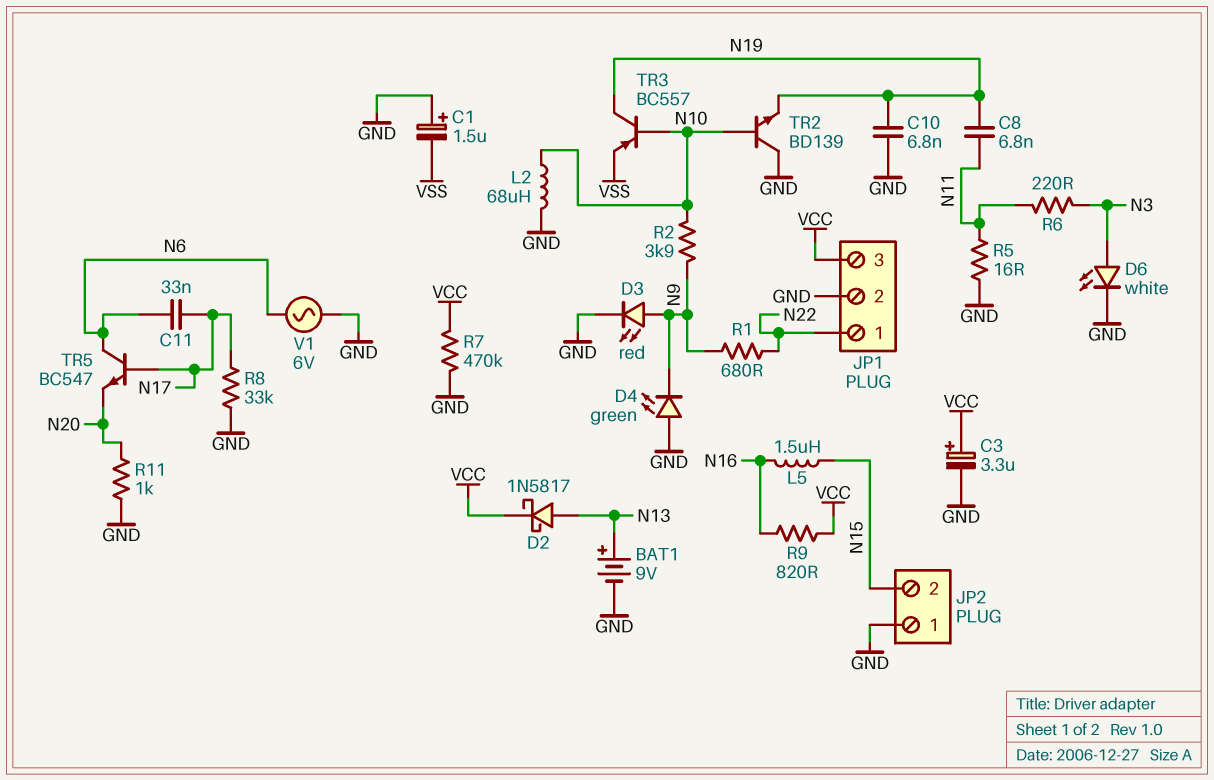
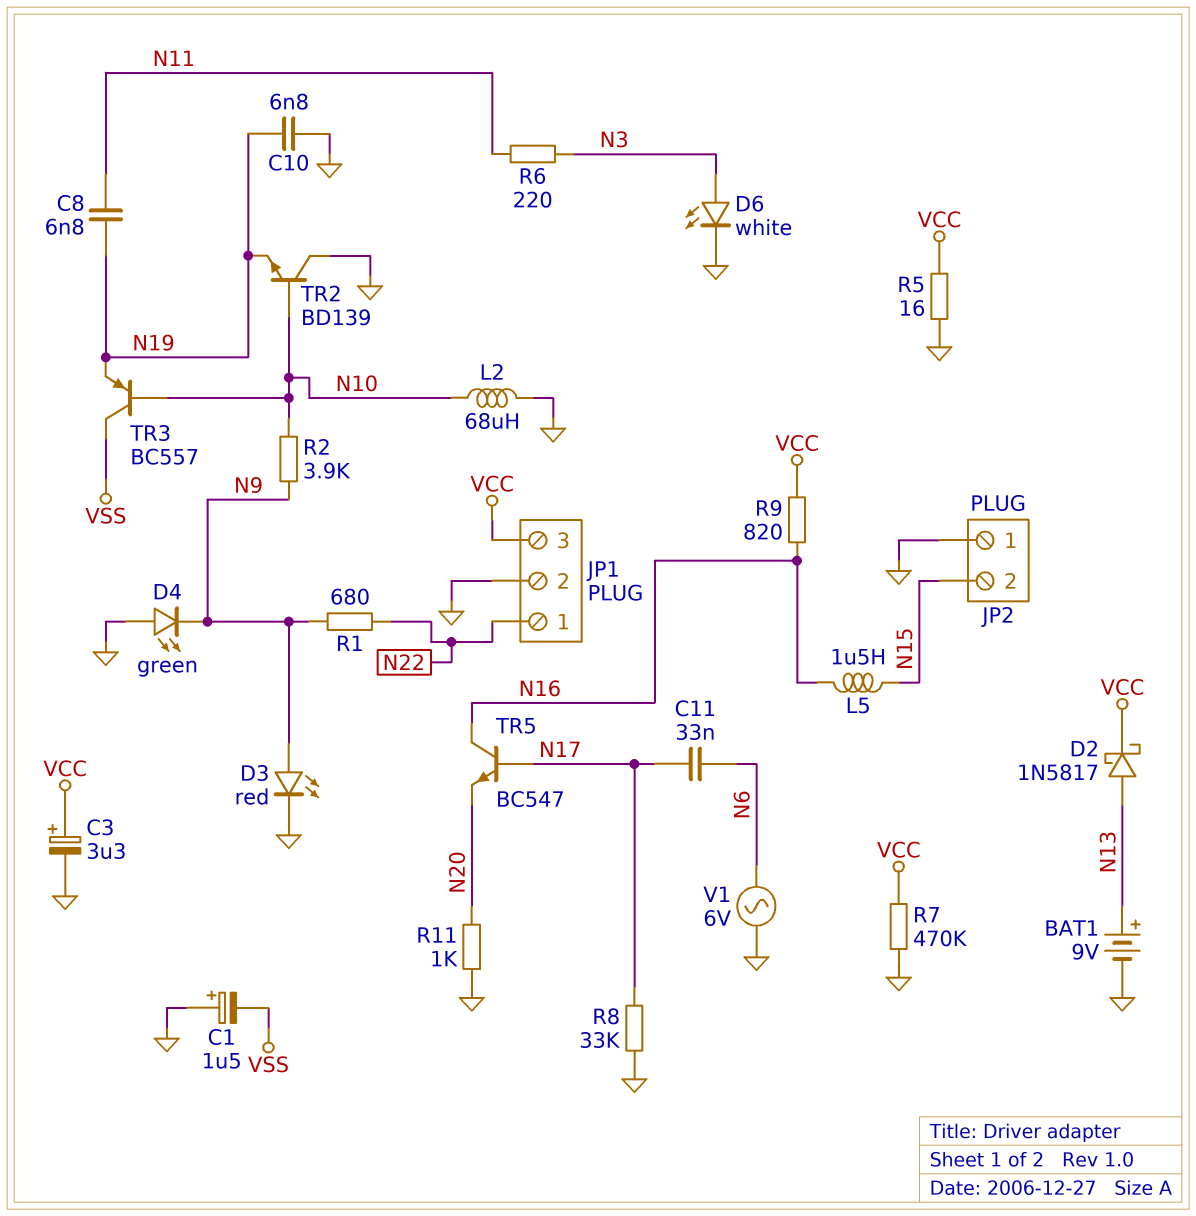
R5: 16 (GND, N11) -> 16 (GND, VCC)
TR3: PNP BC557 (B N10, C N19, E VSS) -> PNP BC557 (B N10, C VSS, E N19)
TR5: NPN BC547 (B N17, C N6, E N20) -> NPN BC547 (B N17, C N16, E N20)

